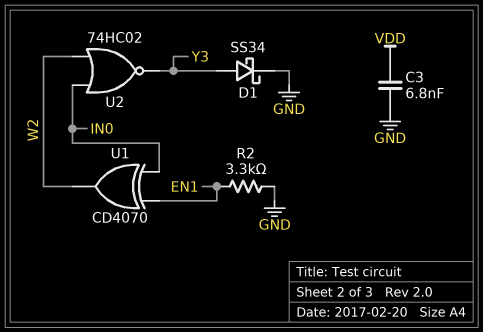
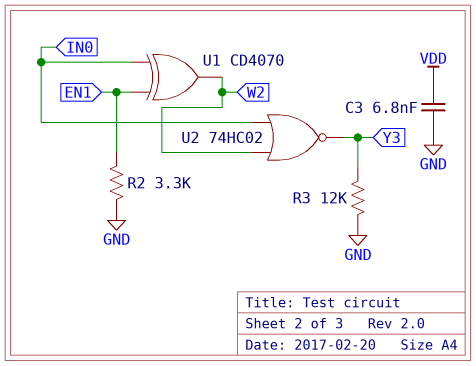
D1: schottky SS34 (A Y3, K GND) -> none
R3: none -> 12k (GND, Y3)

